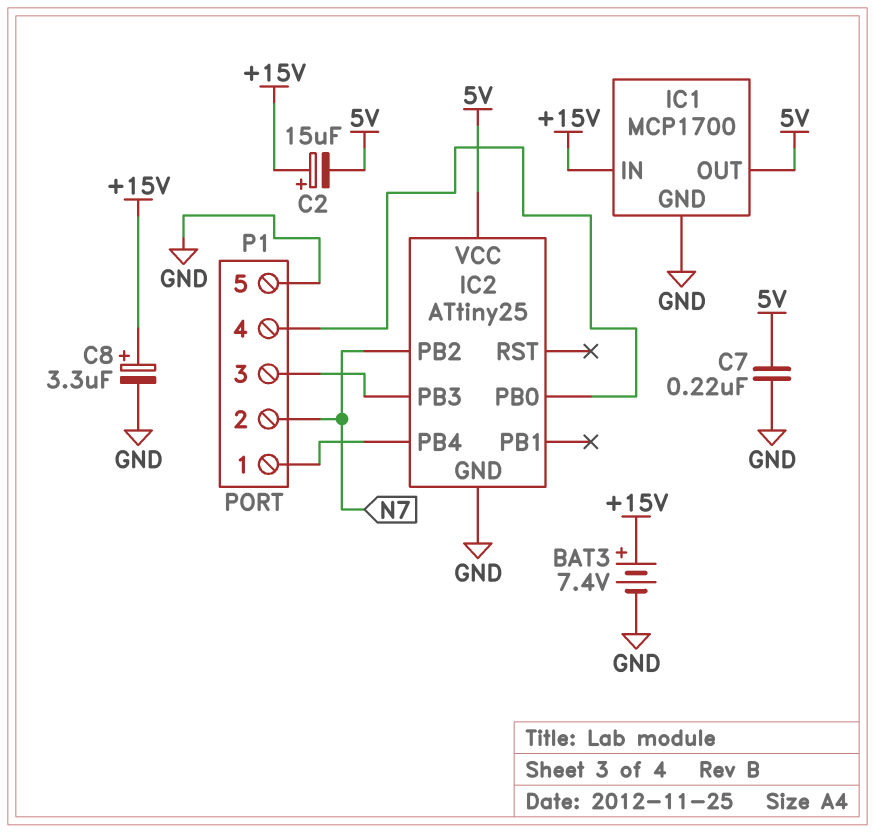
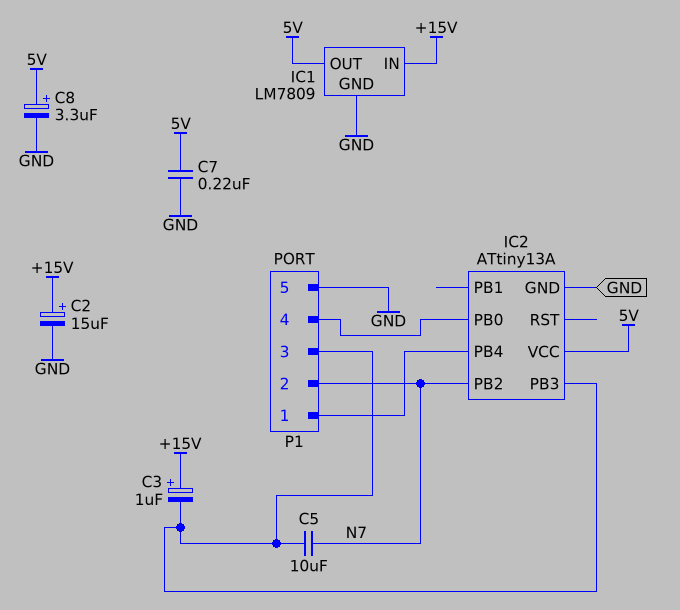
BAT3: 7.4V (plus +15V, minus GND) -> none
C2: 15uF (plus +15V, minus 5V) -> 15uF (plus +15V, minus GND)
C3: none -> 1uF (plus +15V, minus IC2/PB3)
C5: none -> 10uF (IC2/PB3, N7)
C8: 3.3uF (plus +15V, minus GND) -> 3.3uF (plus 5V, minus GND)
IC1: MCP1700 -> LM7809
IC2: ATtiny25 -> ATtiny13A

